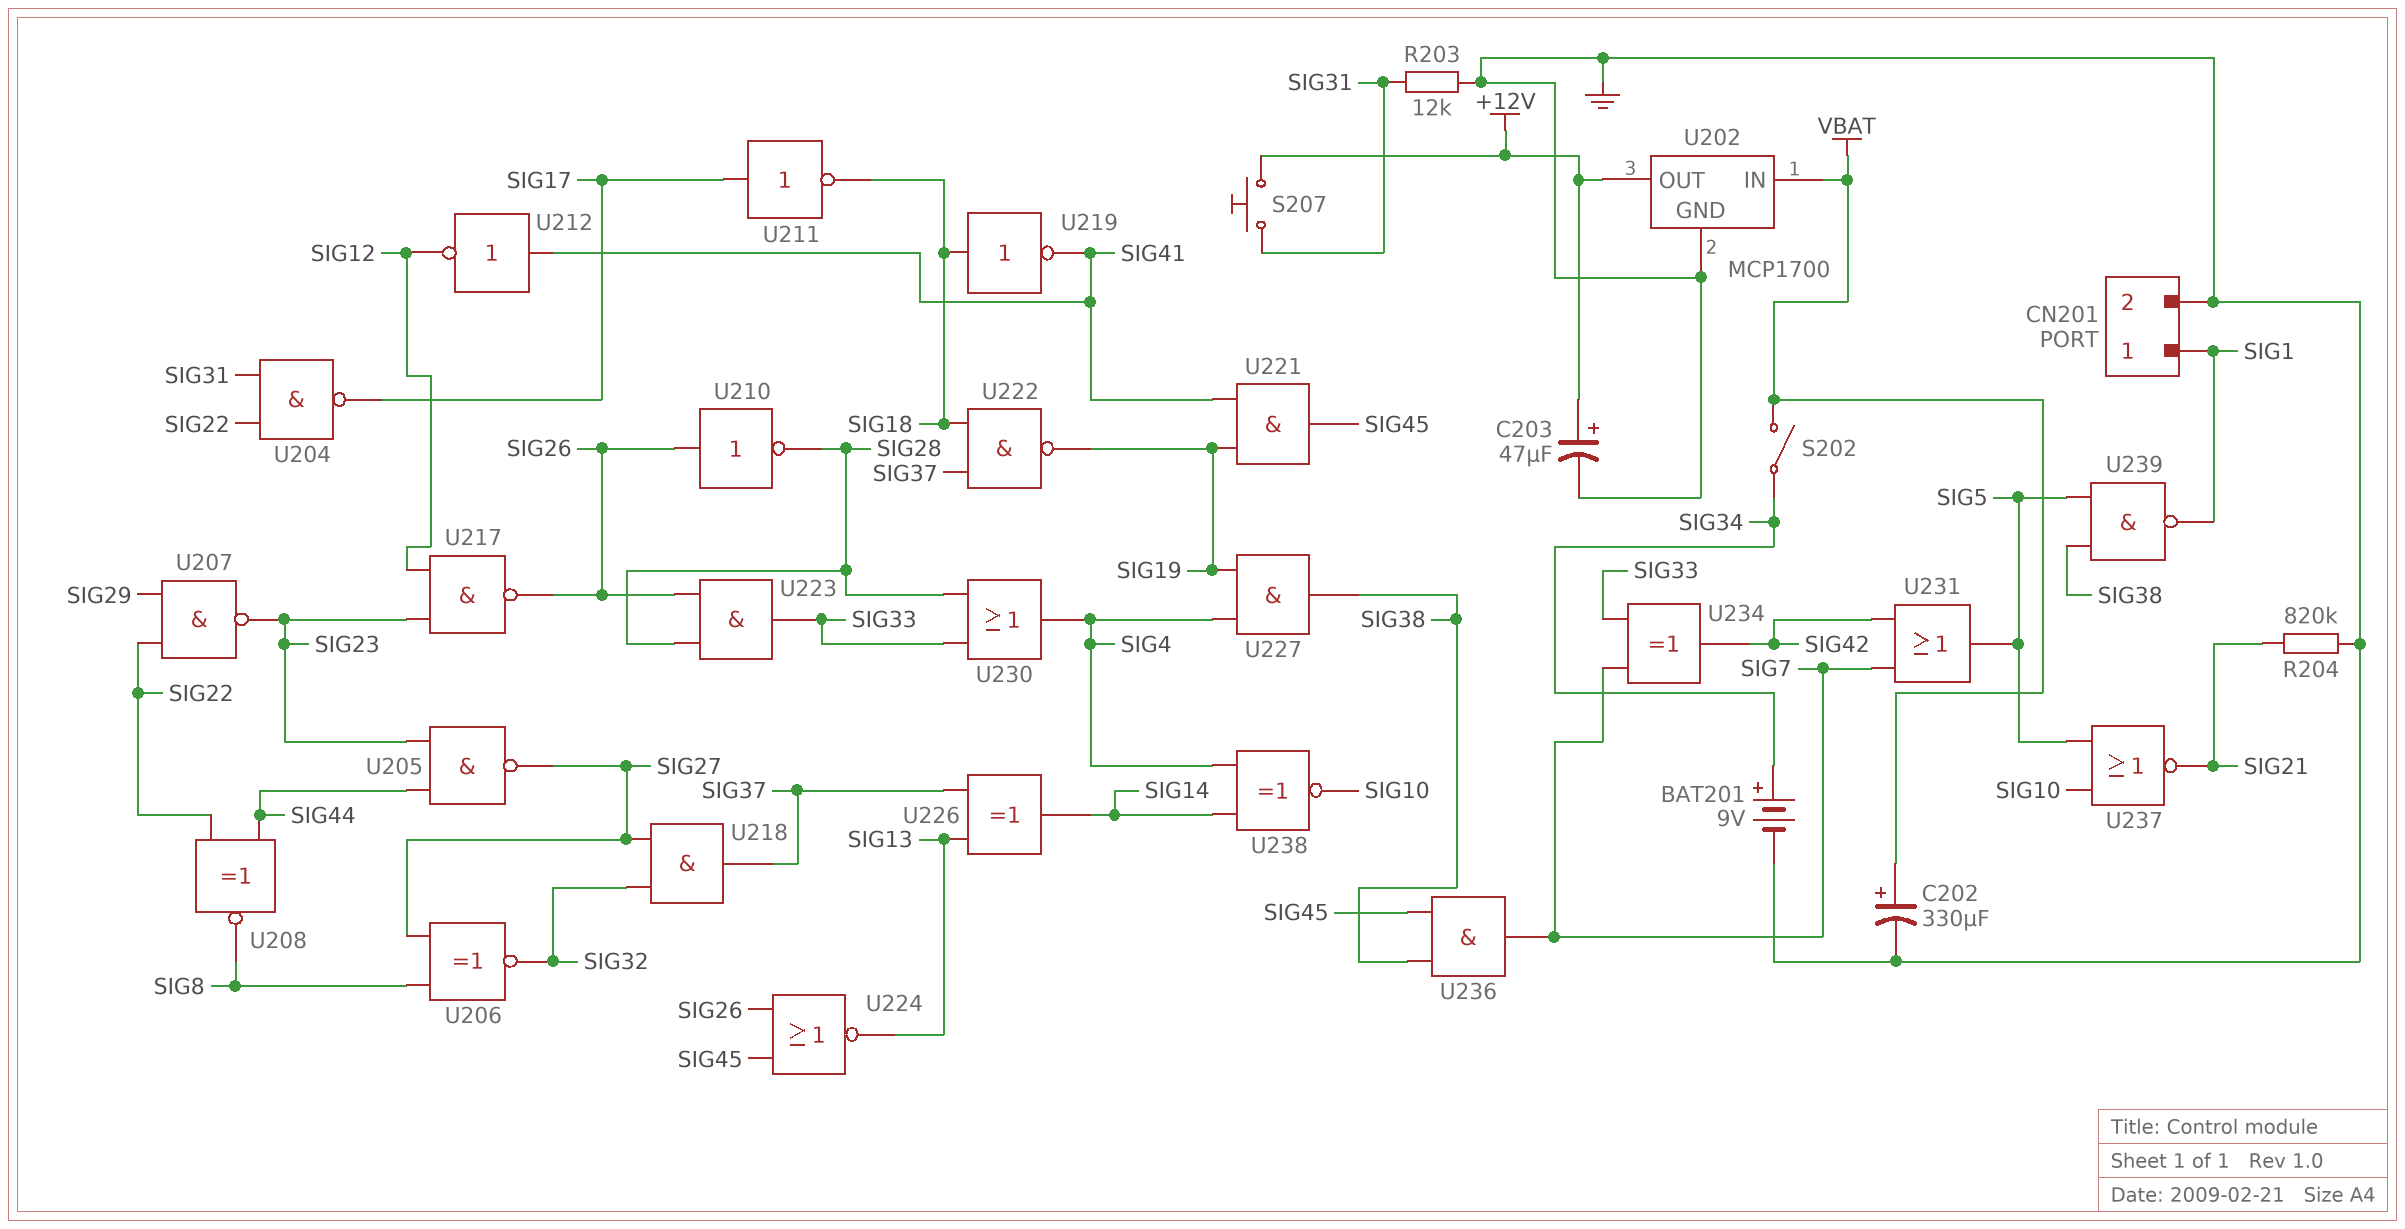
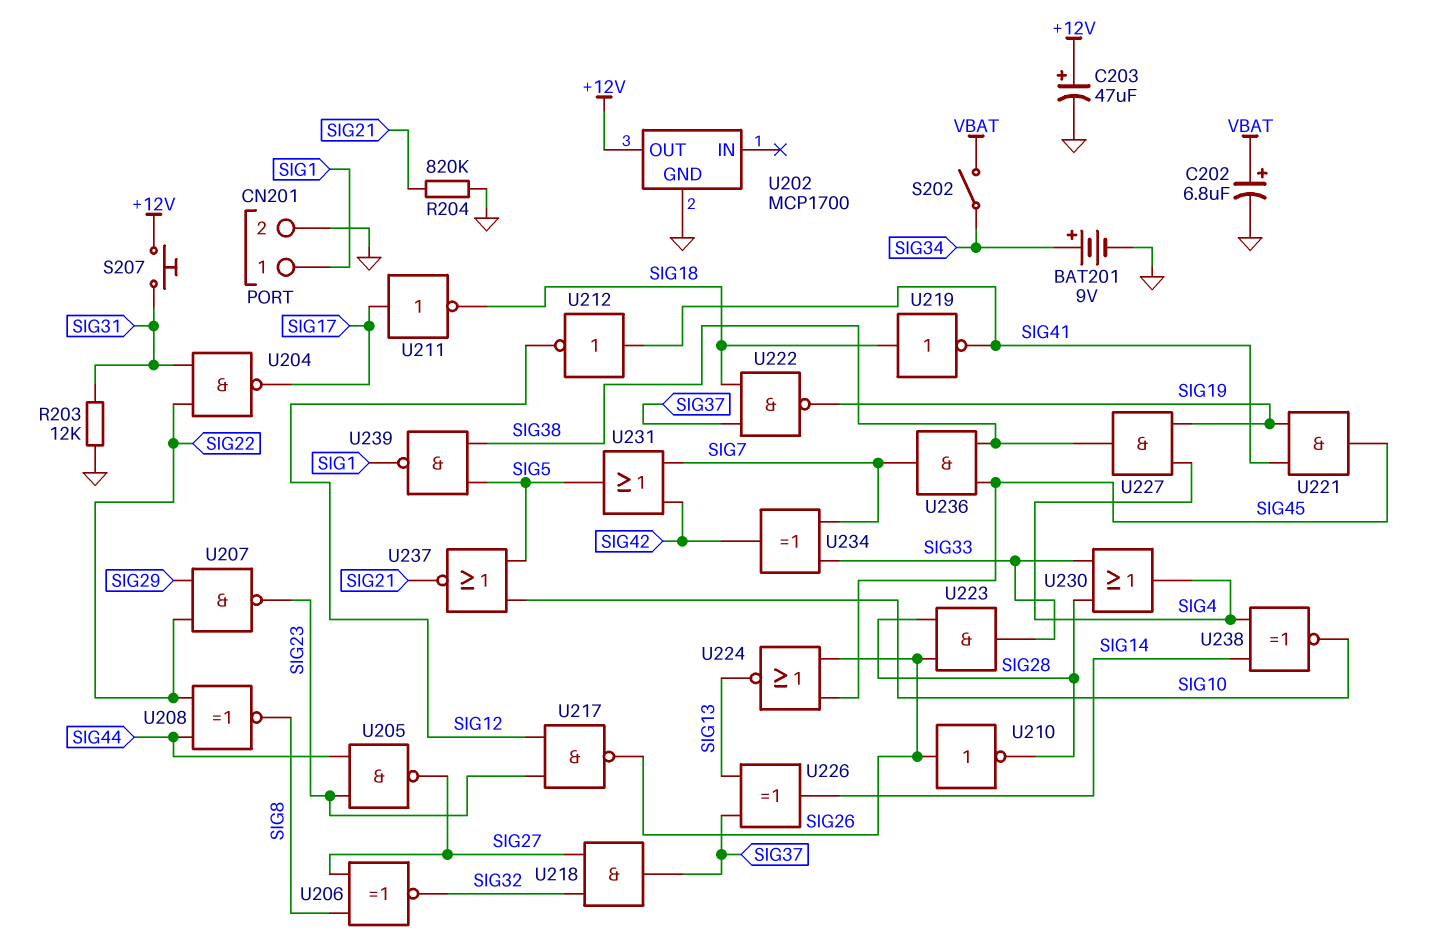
C202: 330uF (plus VBAT, minus GND) -> 6.8uF (plus VBAT, minus GND)
U202 pin IN: VBAT -> none

